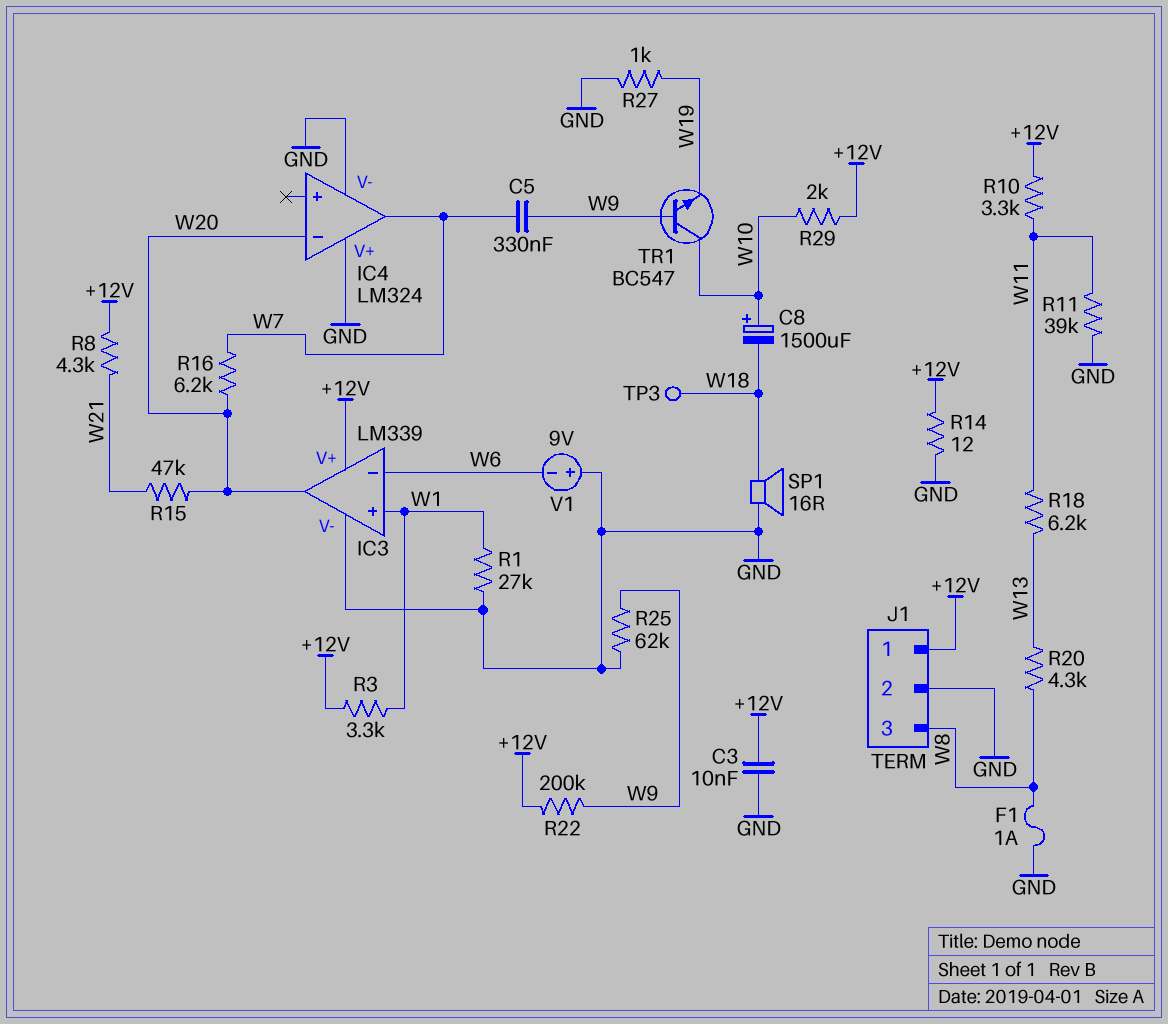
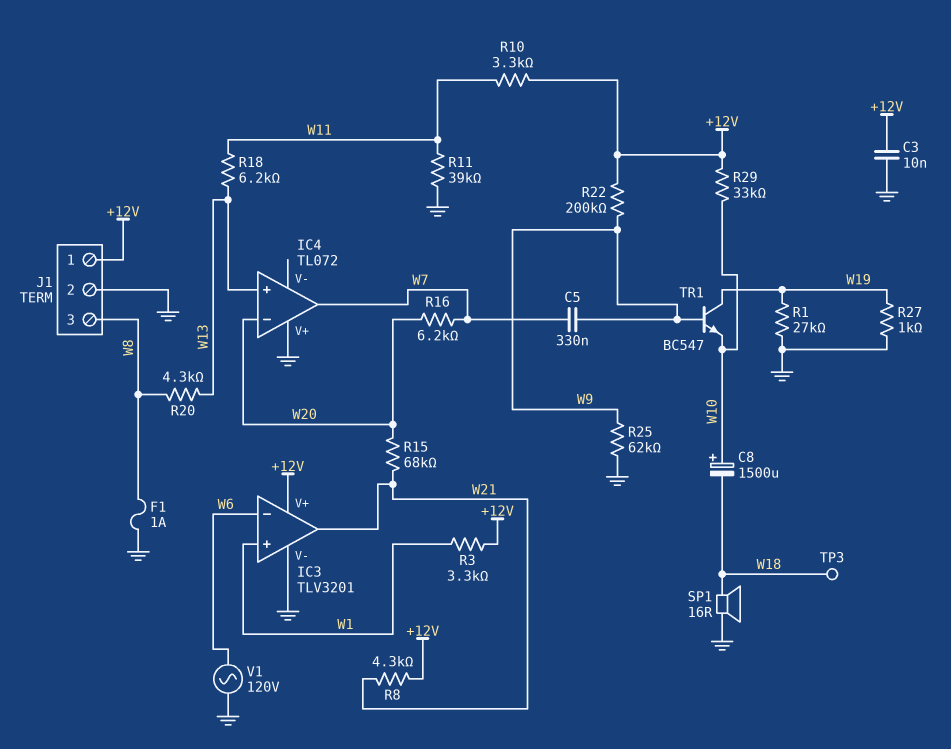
IC3: LM339 -> TLV3201
IC3 pin out: W20 -> W21
IC4: LM324 -> TL072
IC4 pin V-: GND -> none
IC4 pin in+: none -> W13
R1: 27k (GND, W1) -> 27k (GND, W19)
R14: 12 (+12V, GND) -> none
R15: 47k (W20, W21) -> 68k (W20, W21)
R29: 2k (+12V, W10) -> 33k (+12V, W10)
TR1: NPN BC547 (B W9, C W10, E W19) -> NPN BC547 (B W9, C W19, E W10)
V1: 9V (plus GND, minus W6) -> AC 120V (GND, W6)

